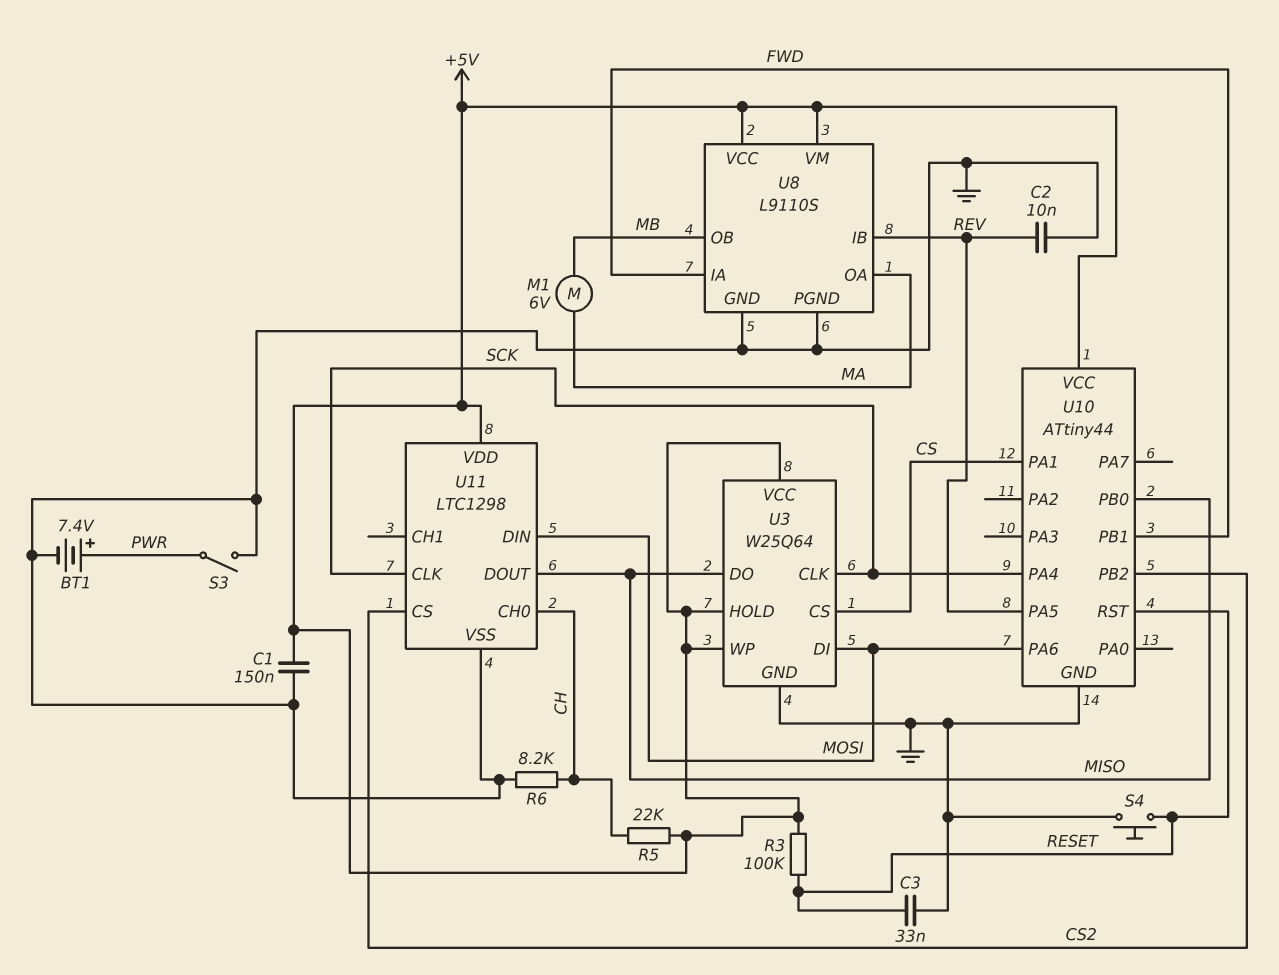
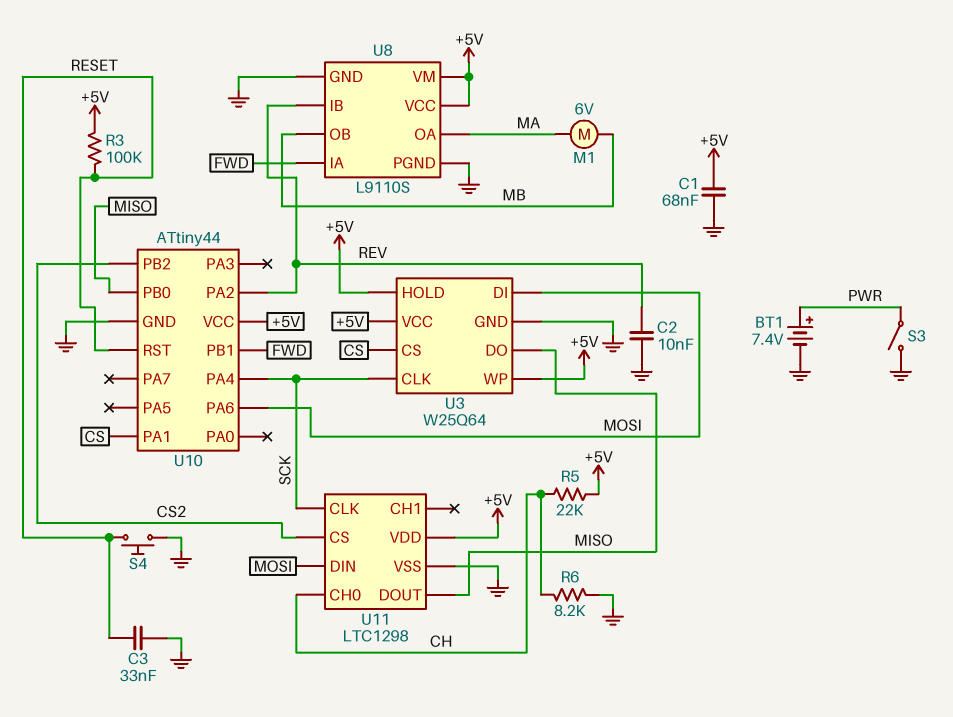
C1: 150nF (+5V, GND) -> 68nF (+5V, GND)
U10 pin PA2: none -> REV
U10 pin PA5: REV -> none

